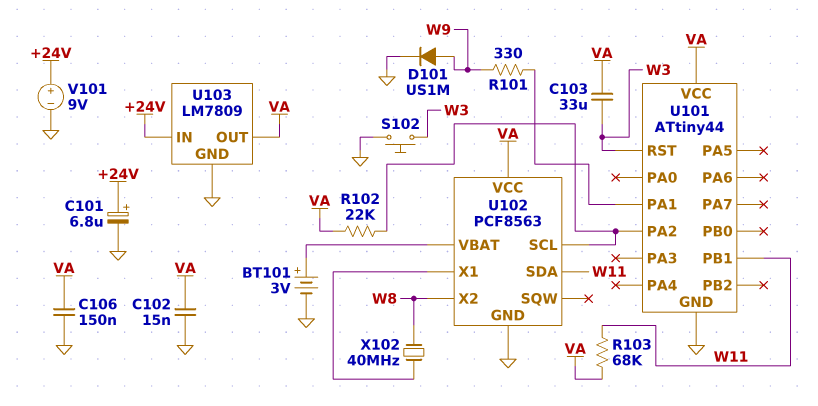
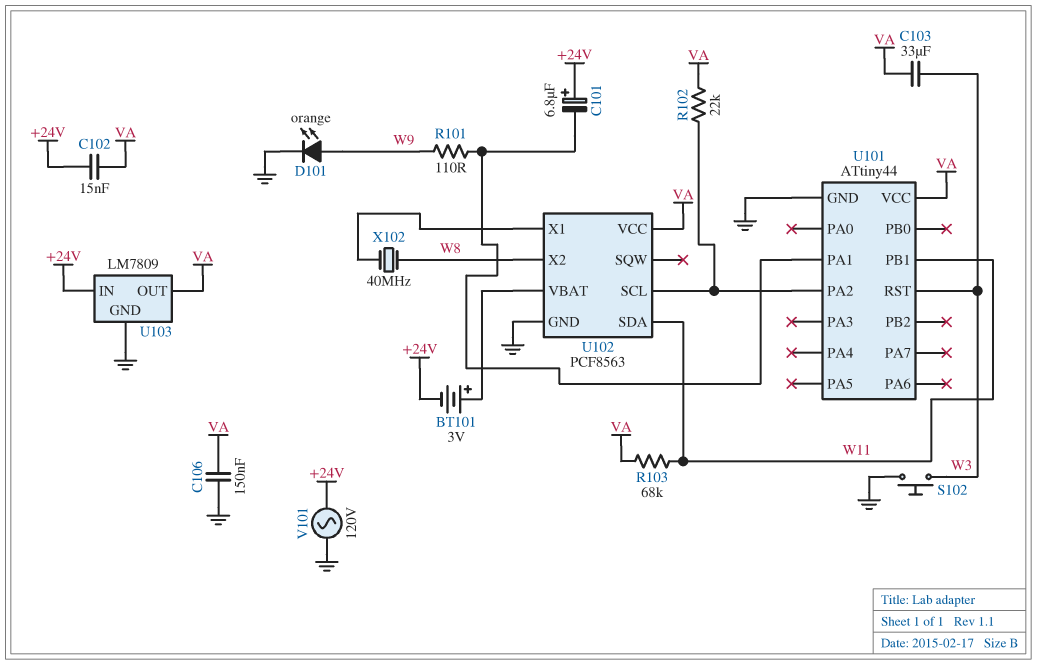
BT101: 3V (plus U102/VBAT, minus GND) -> 3V (plus U102/VBAT, minus +24V)
C101: 6.8uF (plus +24V, minus GND) -> 6.8uF (plus +24V, minus U101/PA1)
C102: 15nF (GND, VA) -> 15nF (+24V, VA)
D101: diode US1M (A W9, K GND) -> LED orange (A W9, K GND)
R101: 330 (U101/PA1, W9) -> 110 (U101/PA1, W9)
V101: 9V (plus +24V, minus GND) -> AC 120V (+24V, GND)

